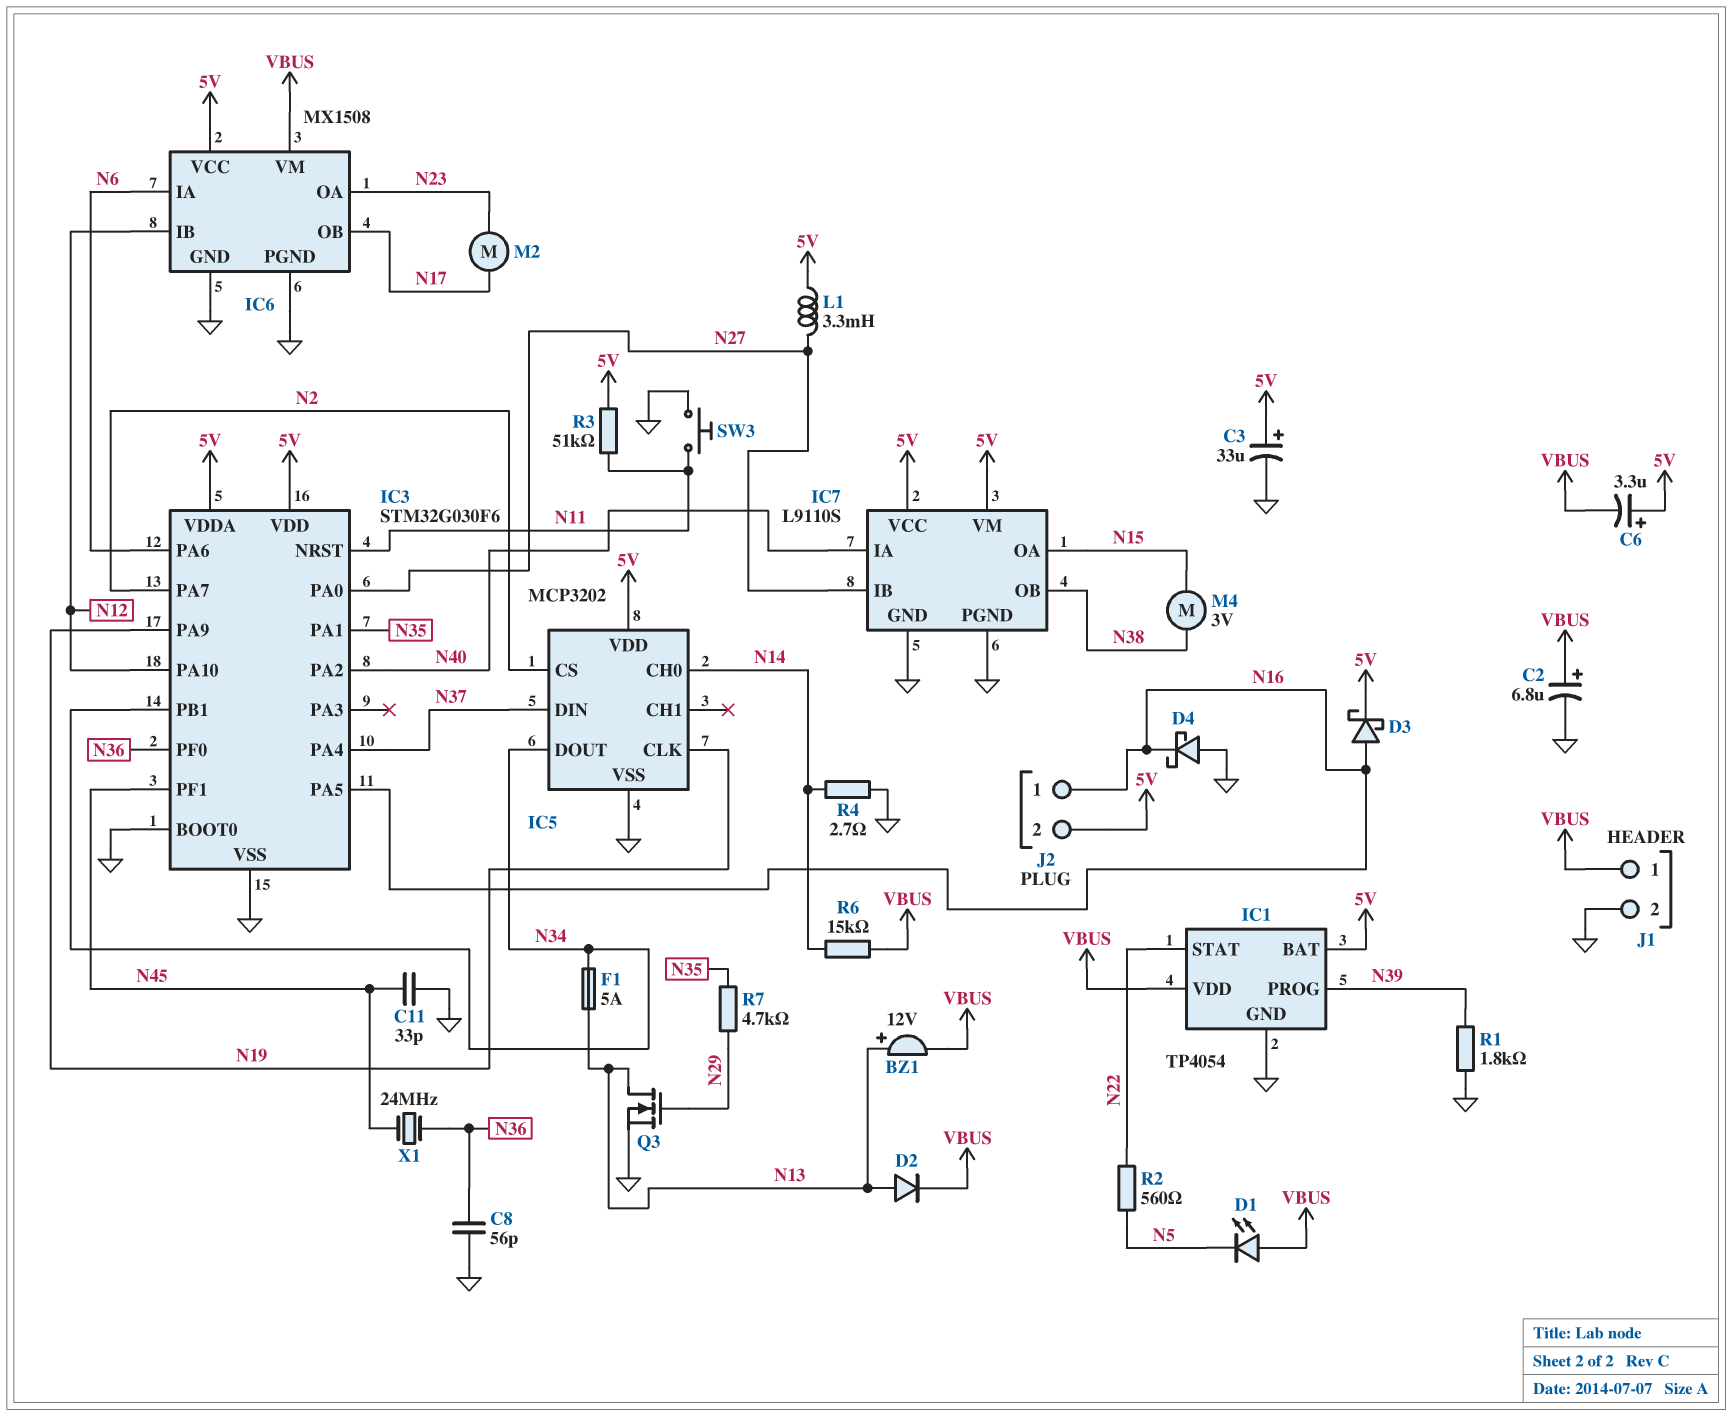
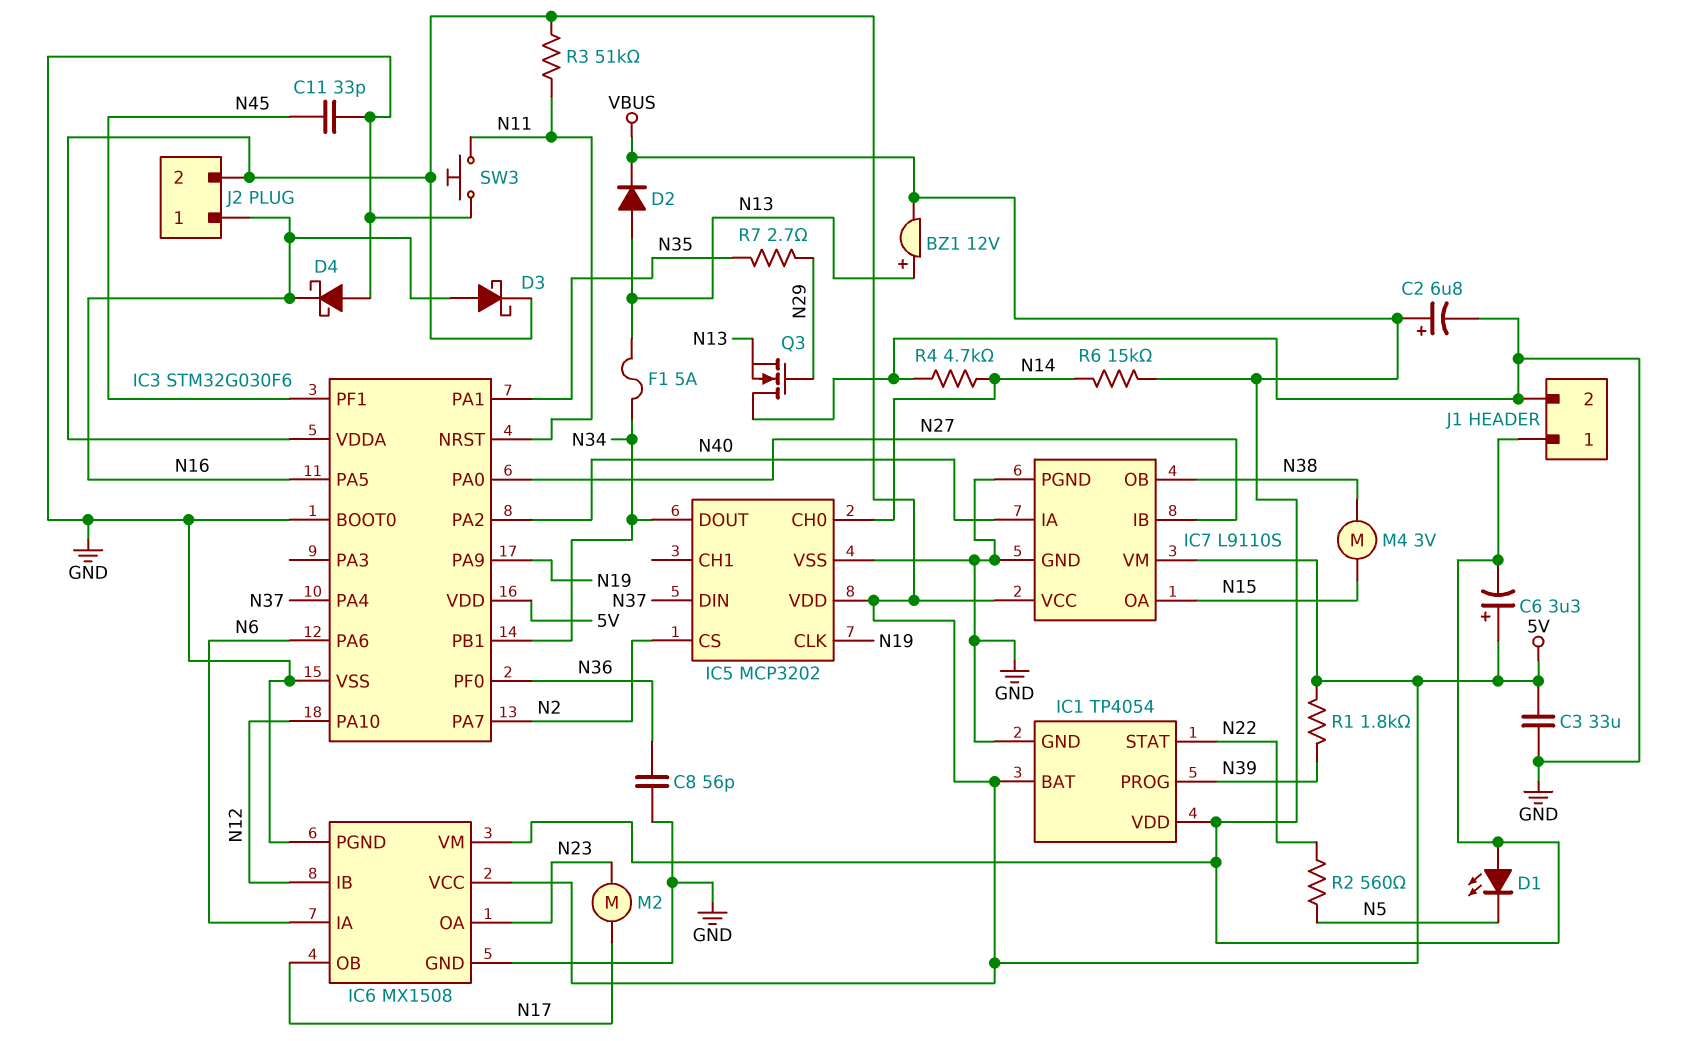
C3: 33uF (plus 5V, minus GND) -> 33uF (5V, GND)
L1: 3.3mH (5V, N27) -> none
Q3: NMOS (G N29, D N13, S GND) -> NMOS (G N29, D GND, S N13)
R1: 1.8k (GND, N39) -> 1.8k (5V, N39)
R4: 2.7 (GND, N14) -> 4.7k (GND, N14)
R7: 4.7k (N29, N35) -> 2.7 (N29, N35)
X1: 24MHz (N36, N45) -> none

